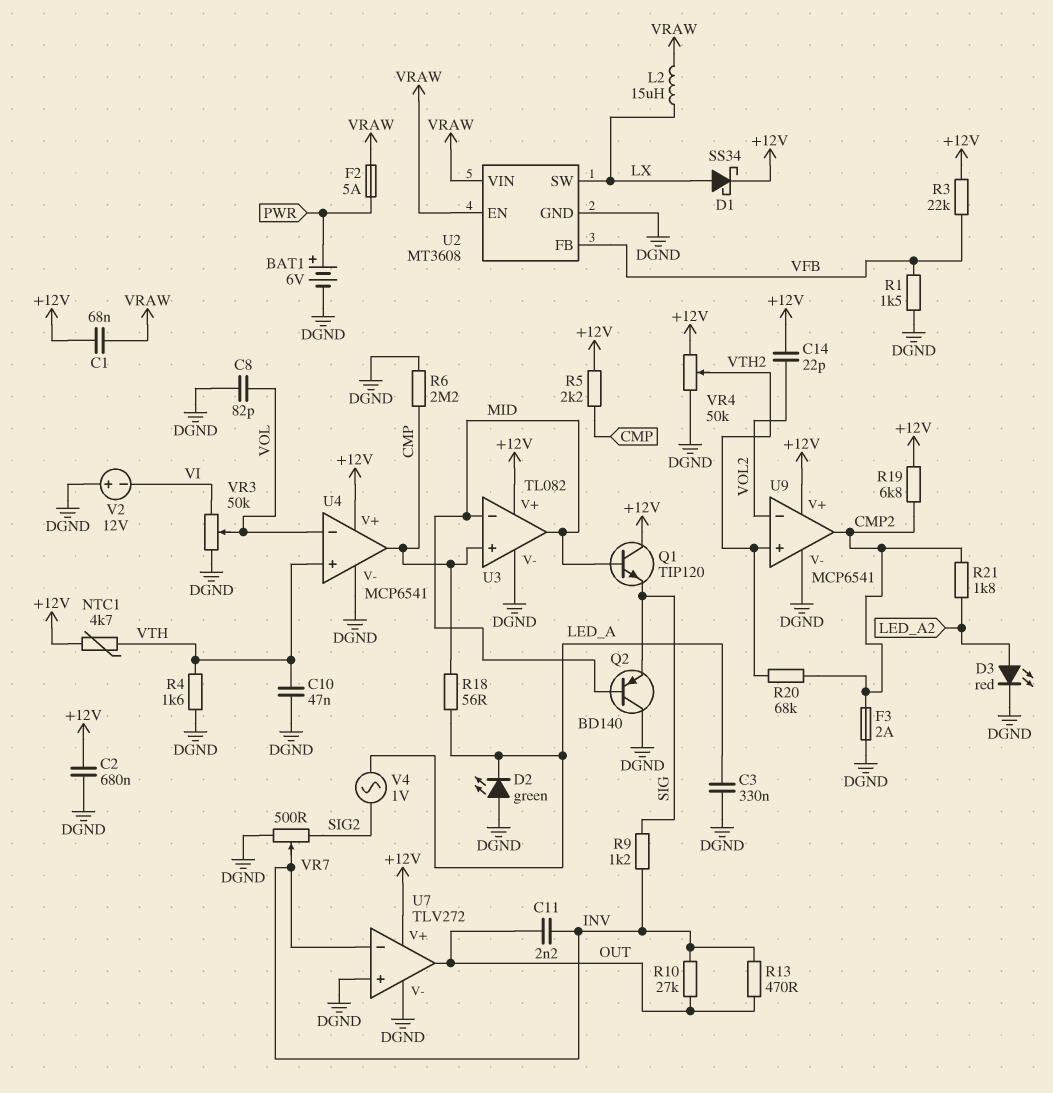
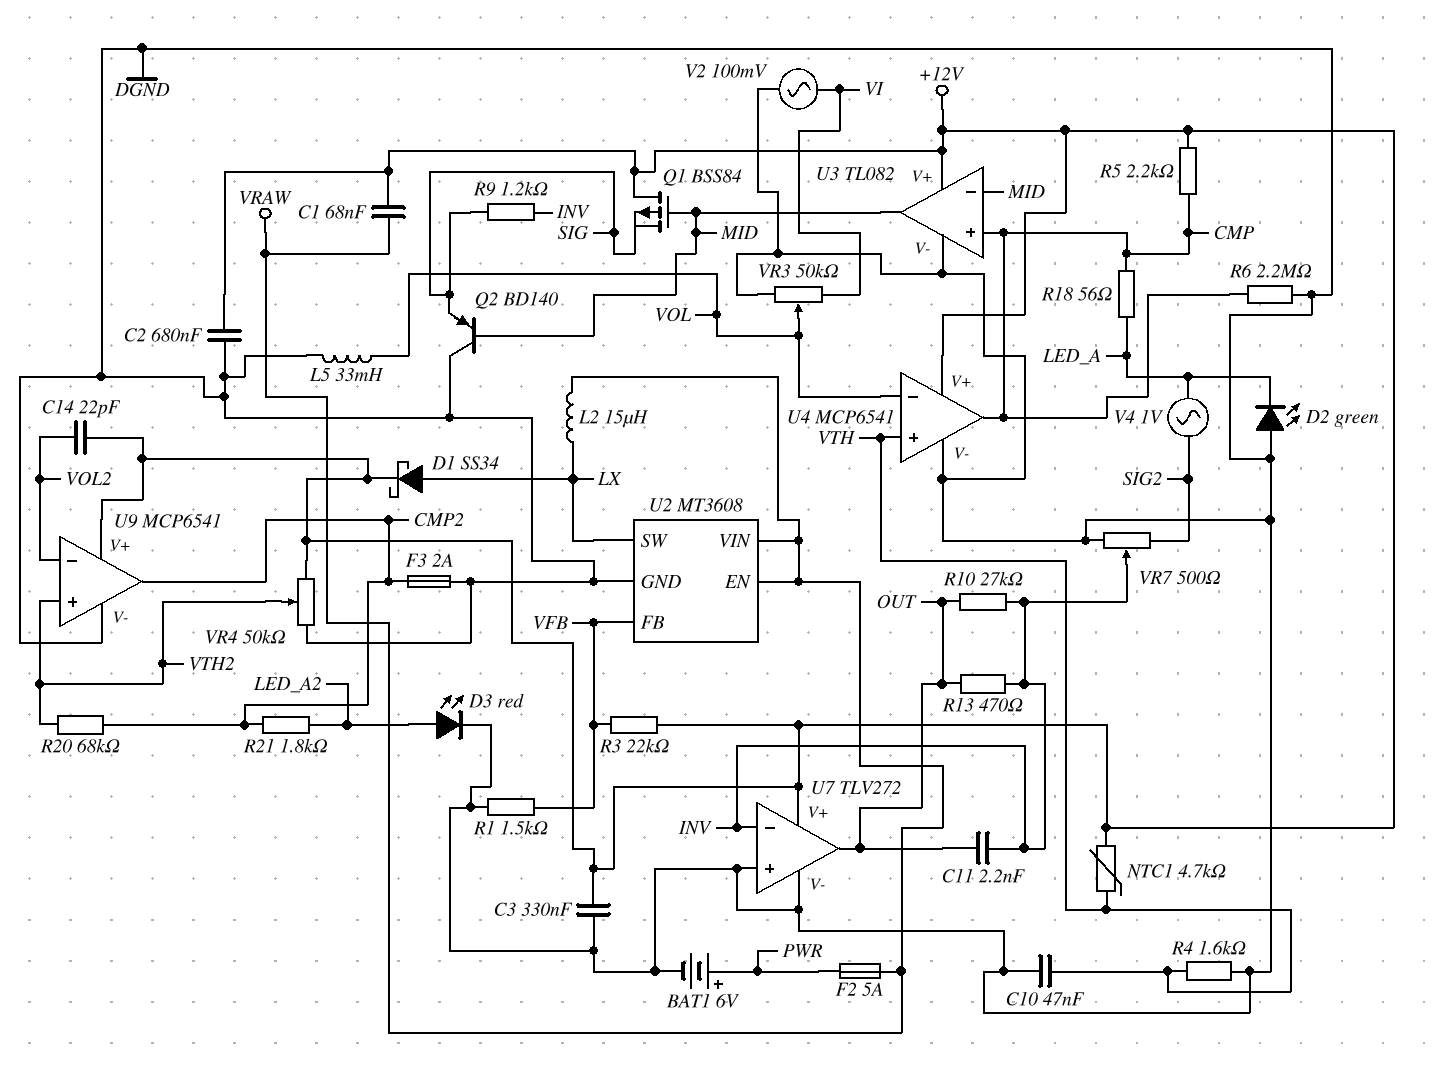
C3: 330nF (DGND, LED_A) -> 330nF (+12V, DGND)
C8: 82pF (DGND, VOL) -> none
L5: none -> 33mH (DGND, VOL)
Q1: NPN TIP120 (B MID, C +12V, E SIG) -> PMOS BSS84 (G MID, D +12V, S SIG)
R19: 6.8k (+12V, CMP2) -> none
V2: 12V (plus DGND, minus VI) -> AC 100mV (DGND, VI)

